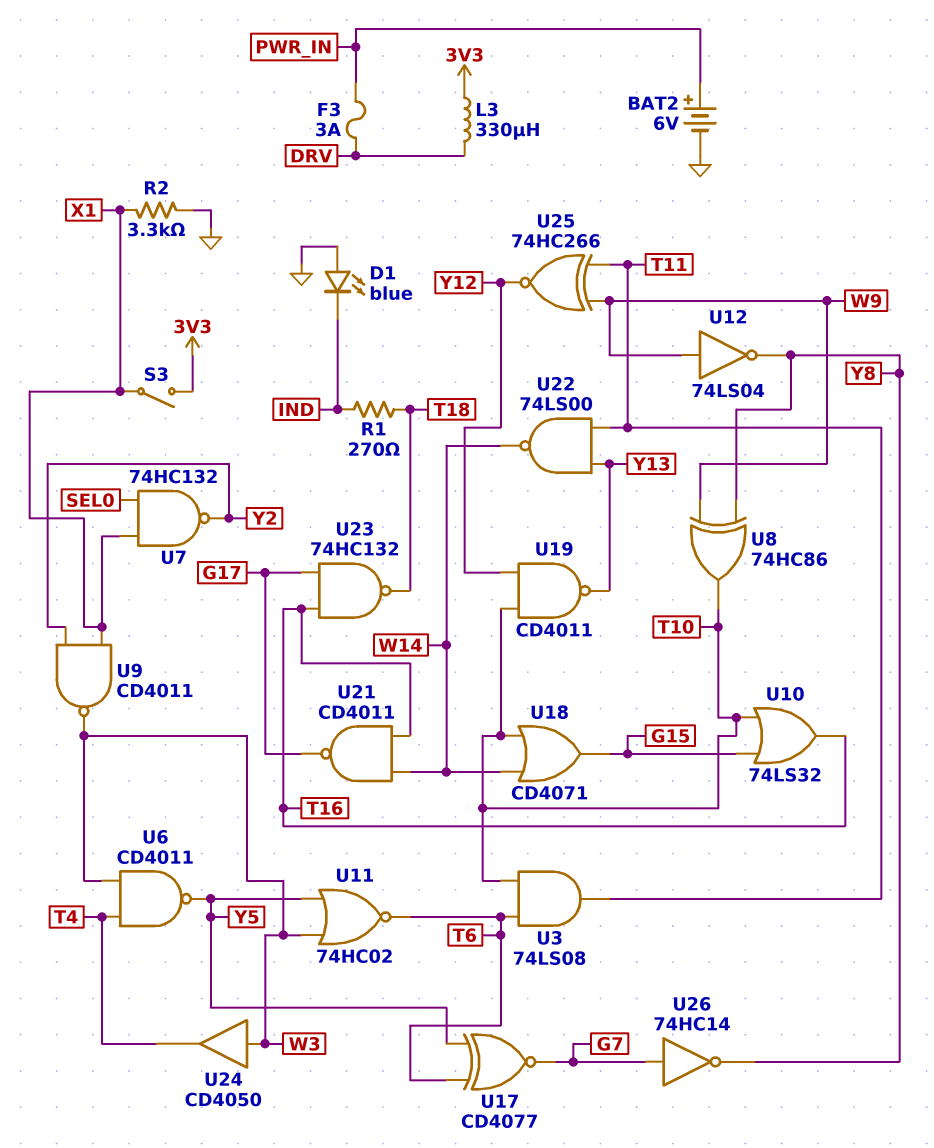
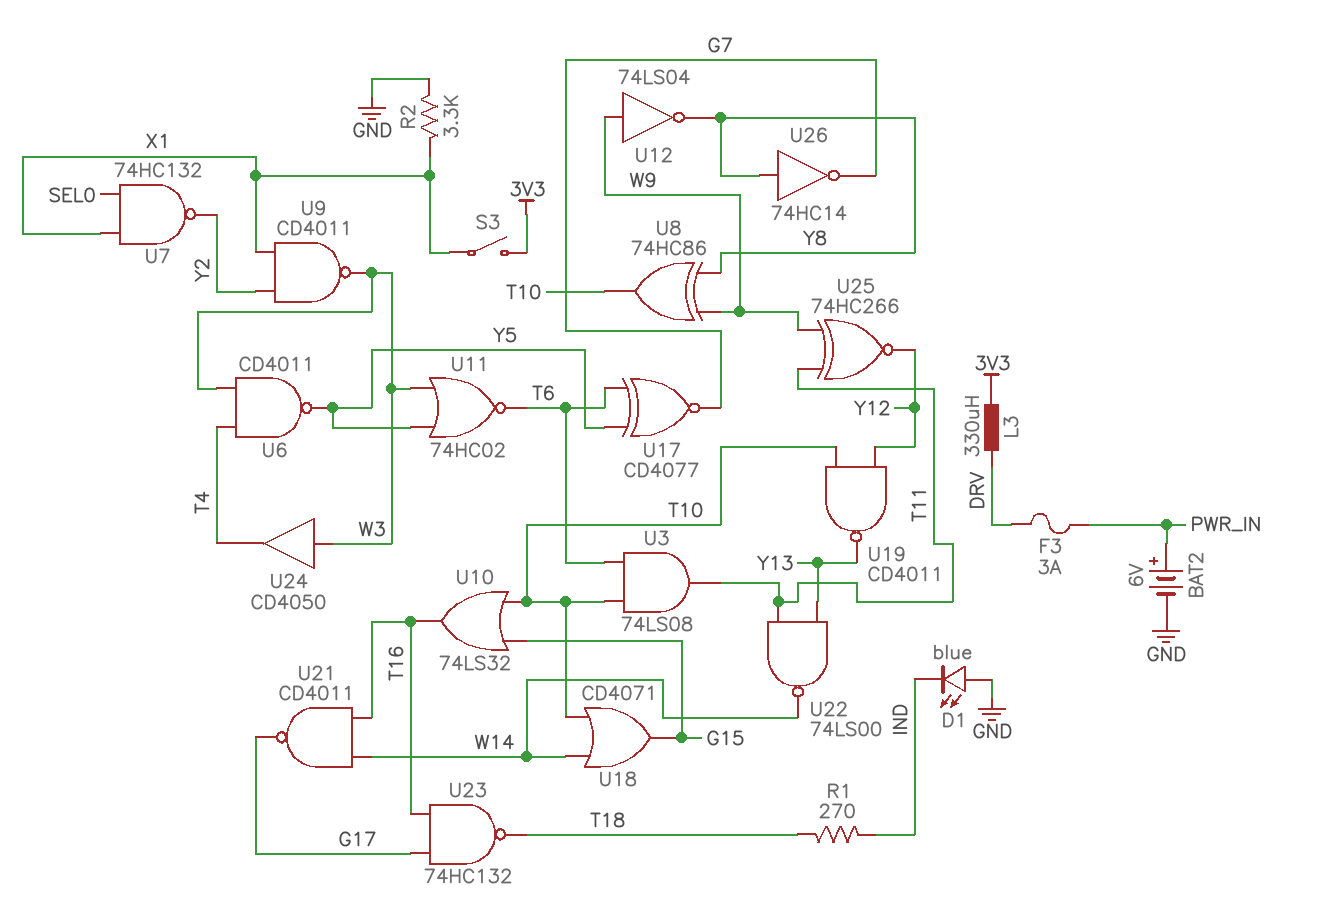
U26: NOT 74HC14 (in G7, out Y8) -> NOT 74HC14 (in Y8, out G7)

